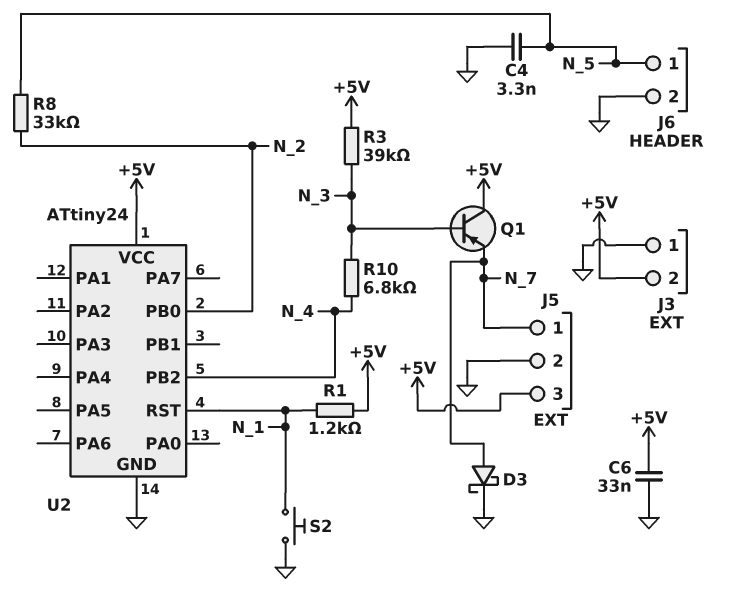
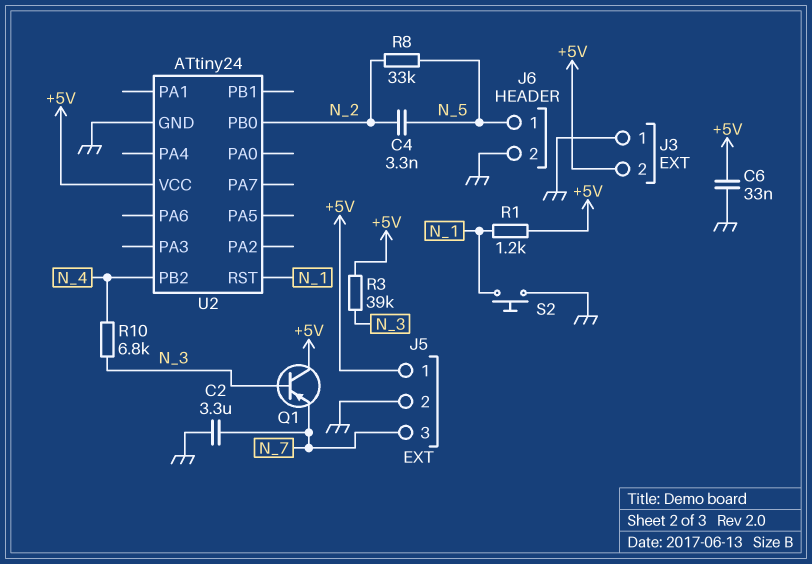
C2: none -> 3.3uF (GND, N_7)
C4: 3.3nF (GND, N_5) -> 3.3nF (N_2, N_5)
D3: schottky (A N_7, K GND) -> none
J5 pin 1: N_7 -> +5V
J5 pin 3: +5V -> N_7

